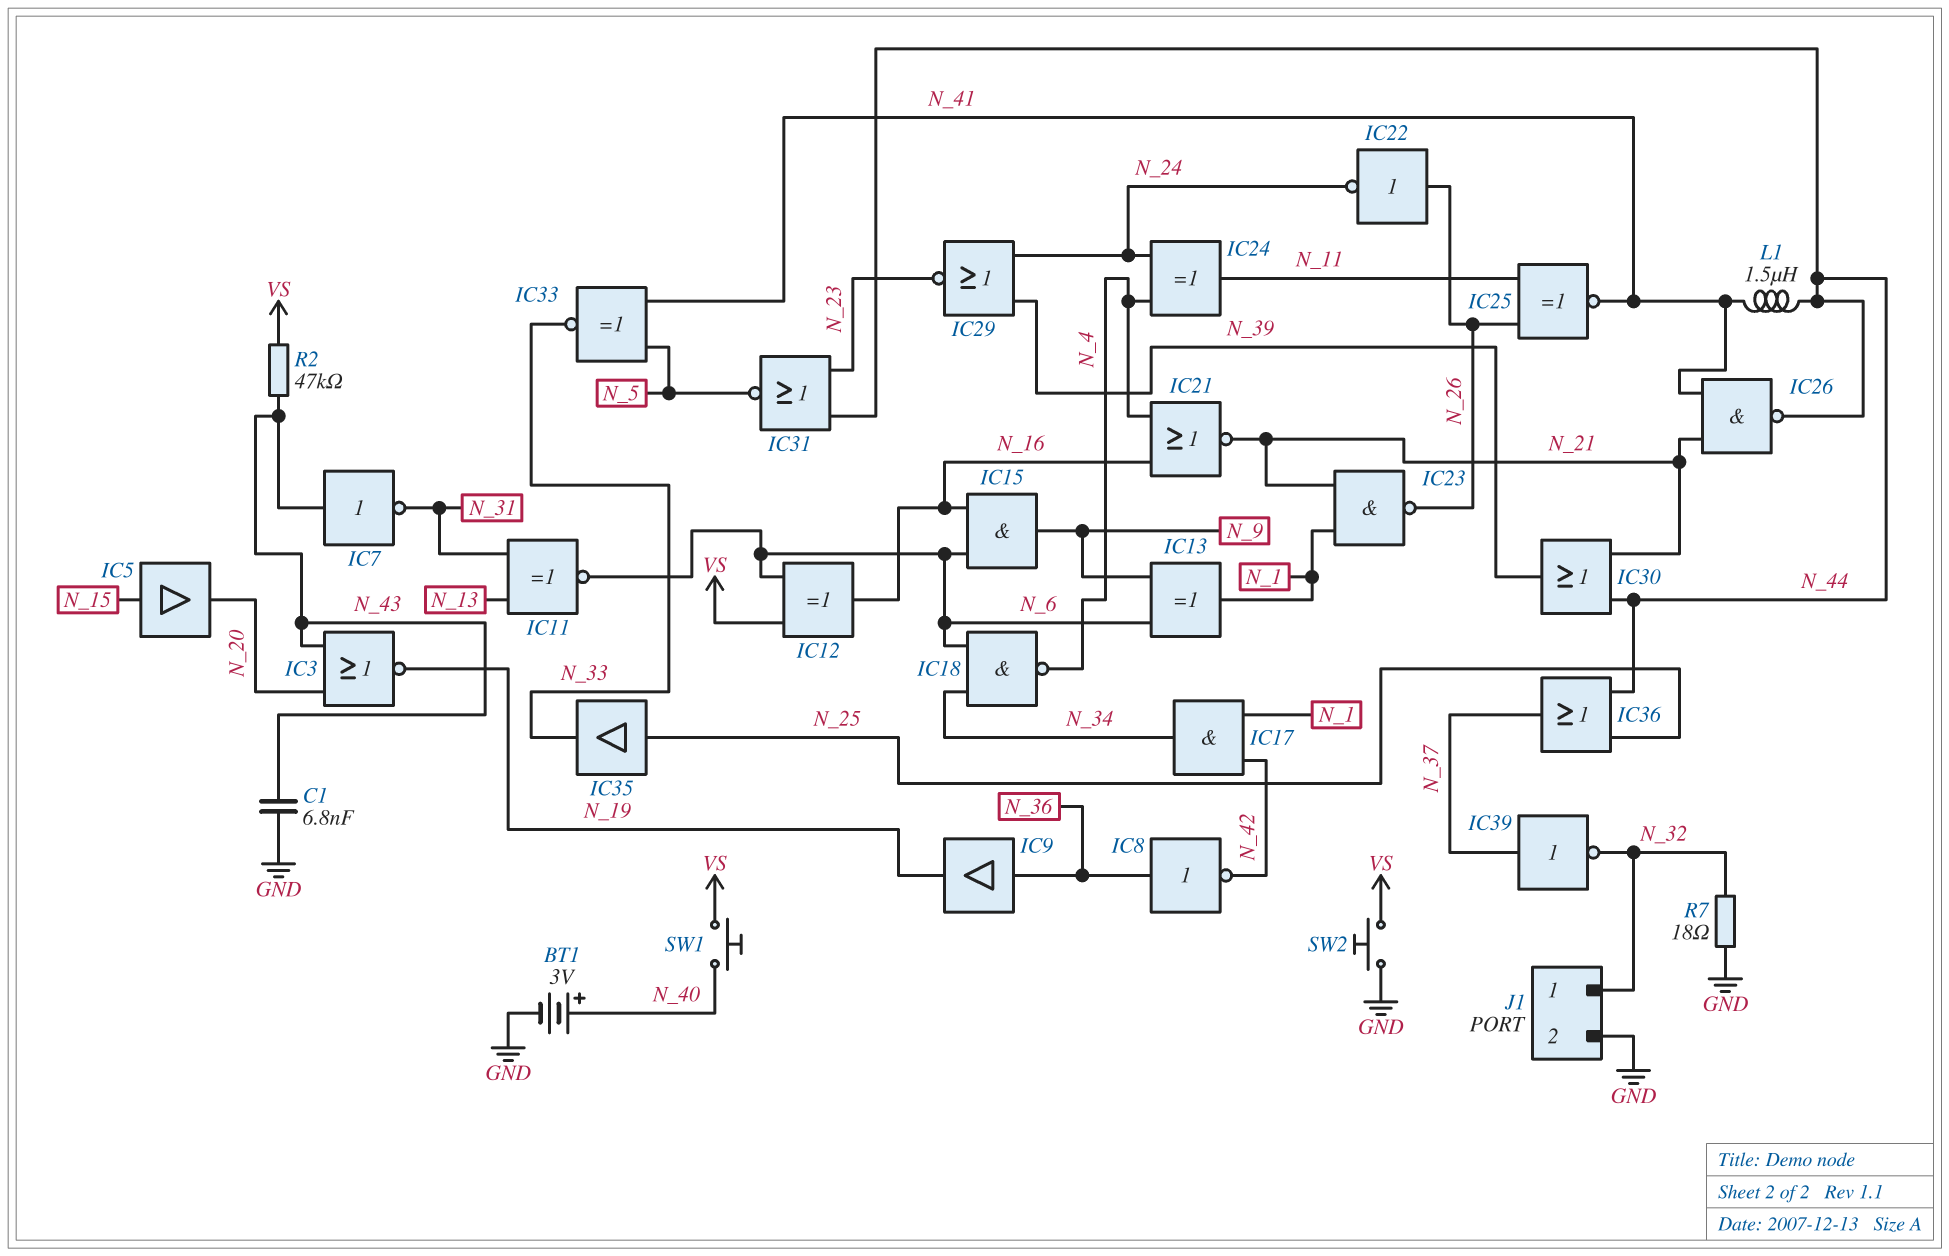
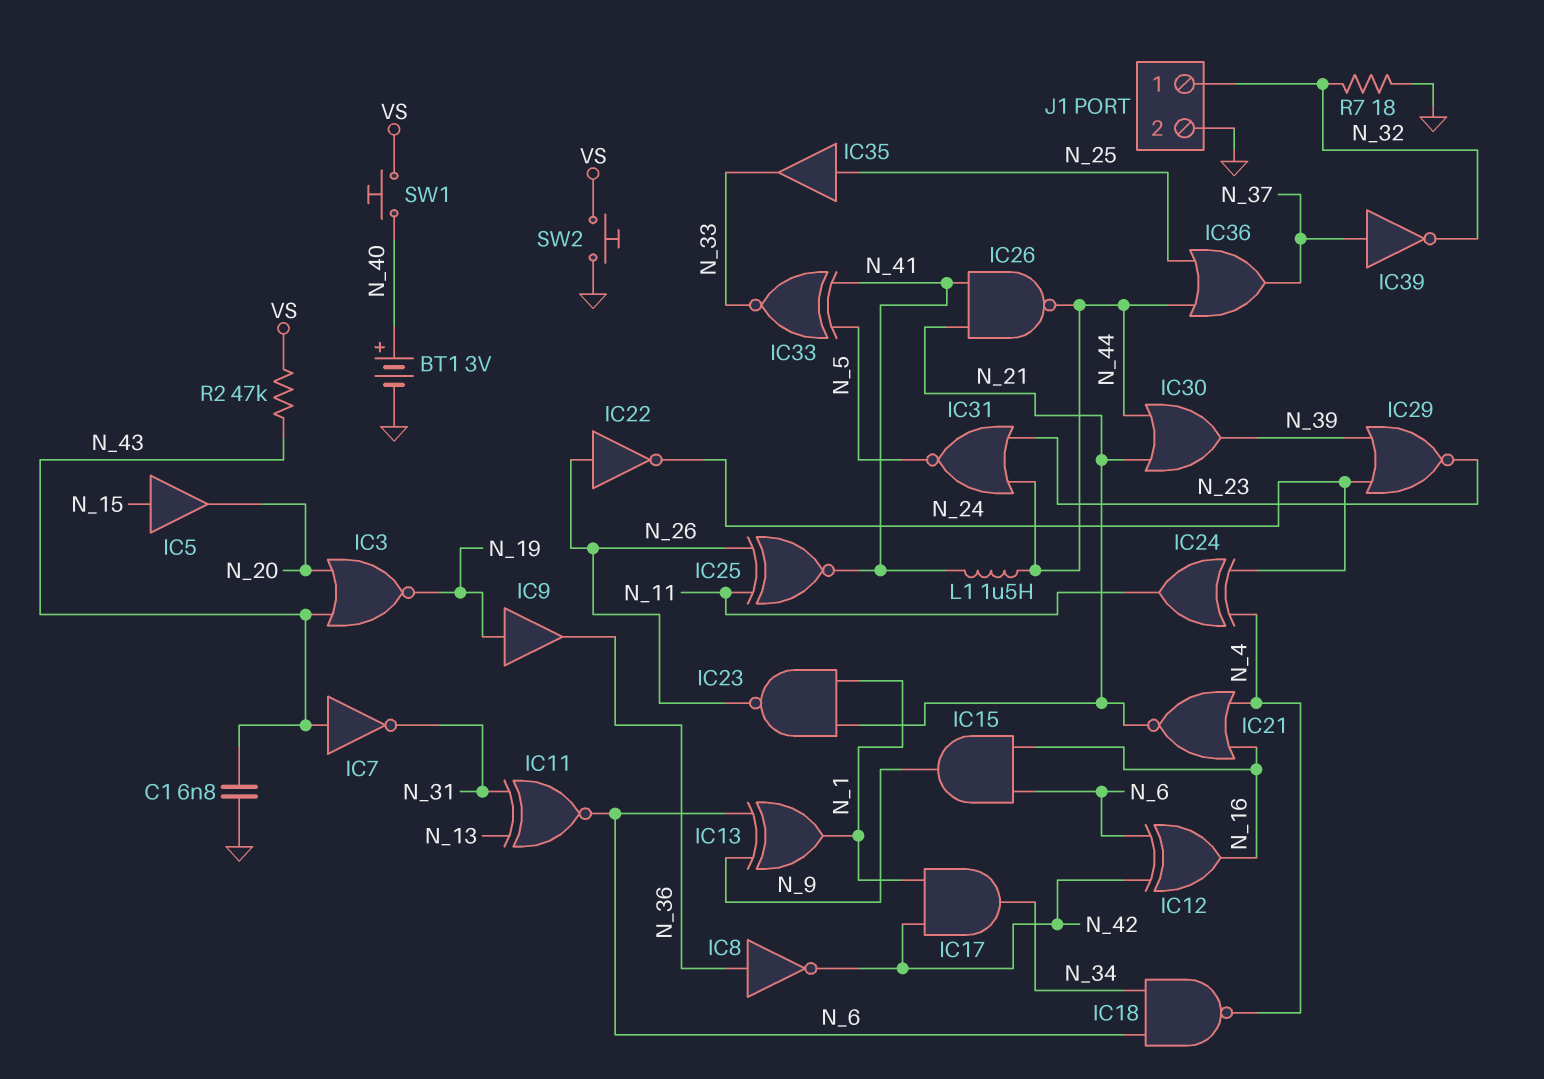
IC9: buffer (in N_36, out N_19) -> buffer (in N_19, out N_36)
IC12: XOR (in N_6, in VS, out N_16) -> XOR (in N_6, in N_42, out N_16)

